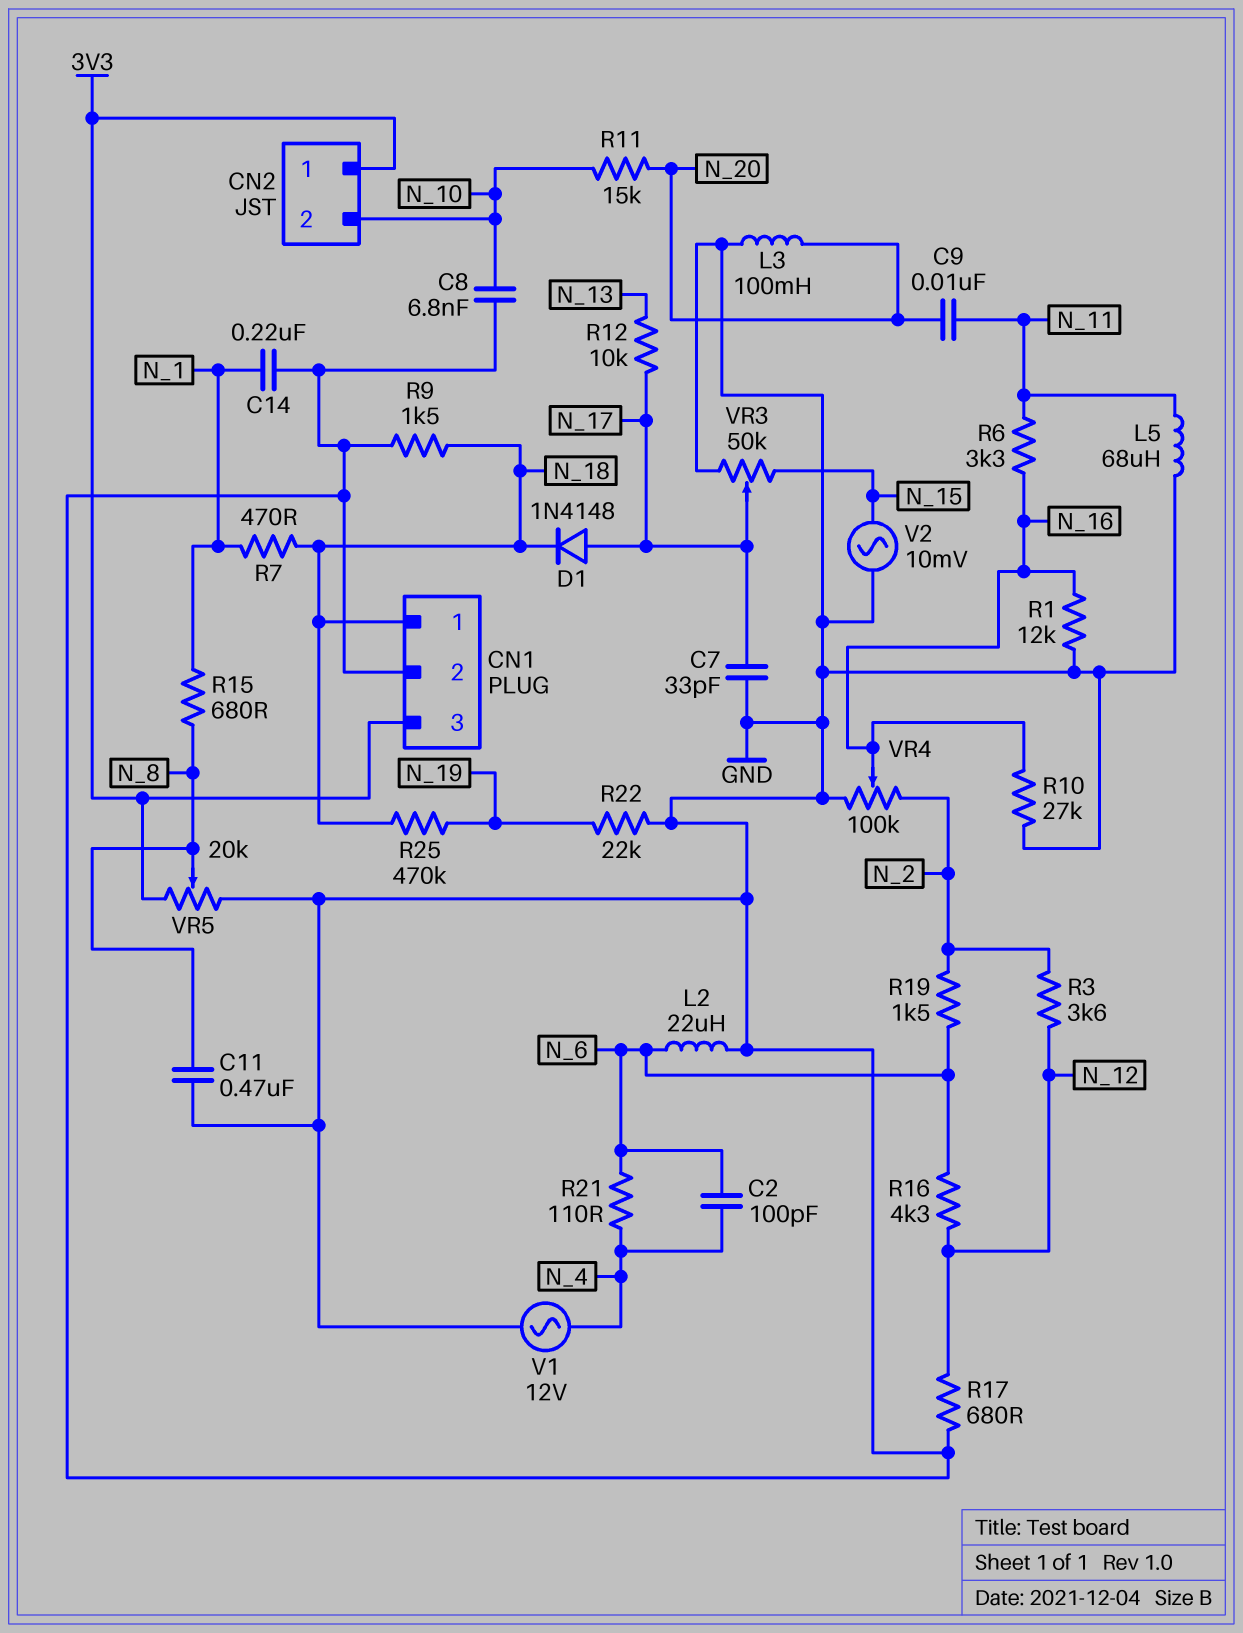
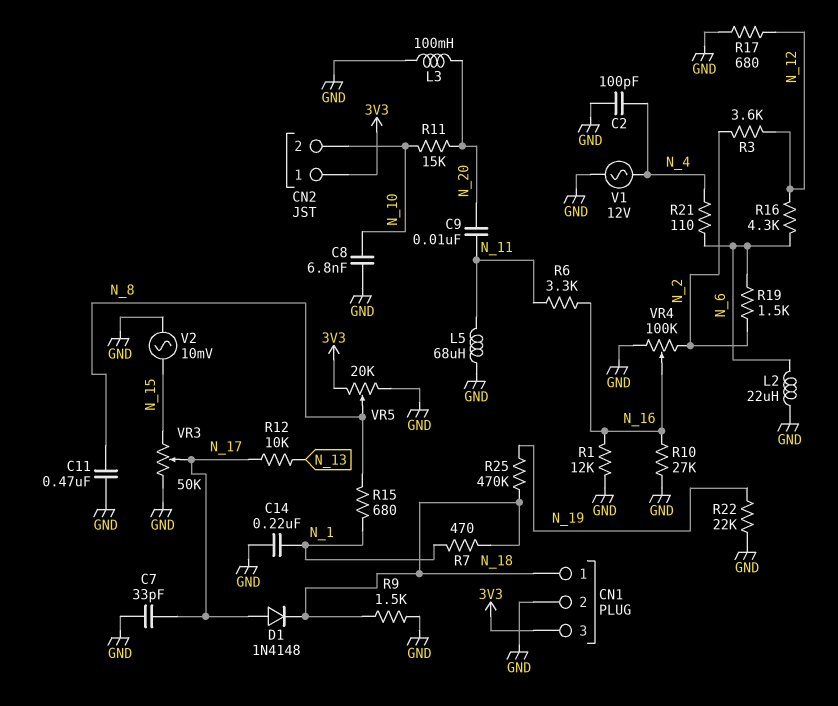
C2: 100pF (N_4, N_6) -> 100pF (GND, N_4)

